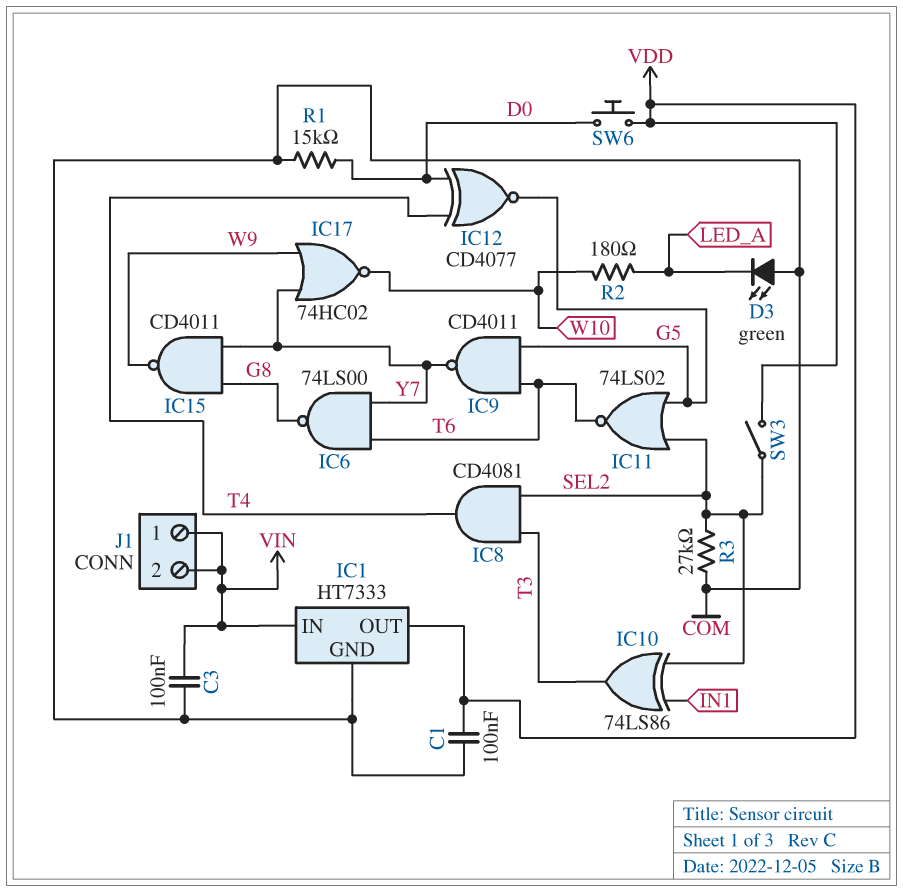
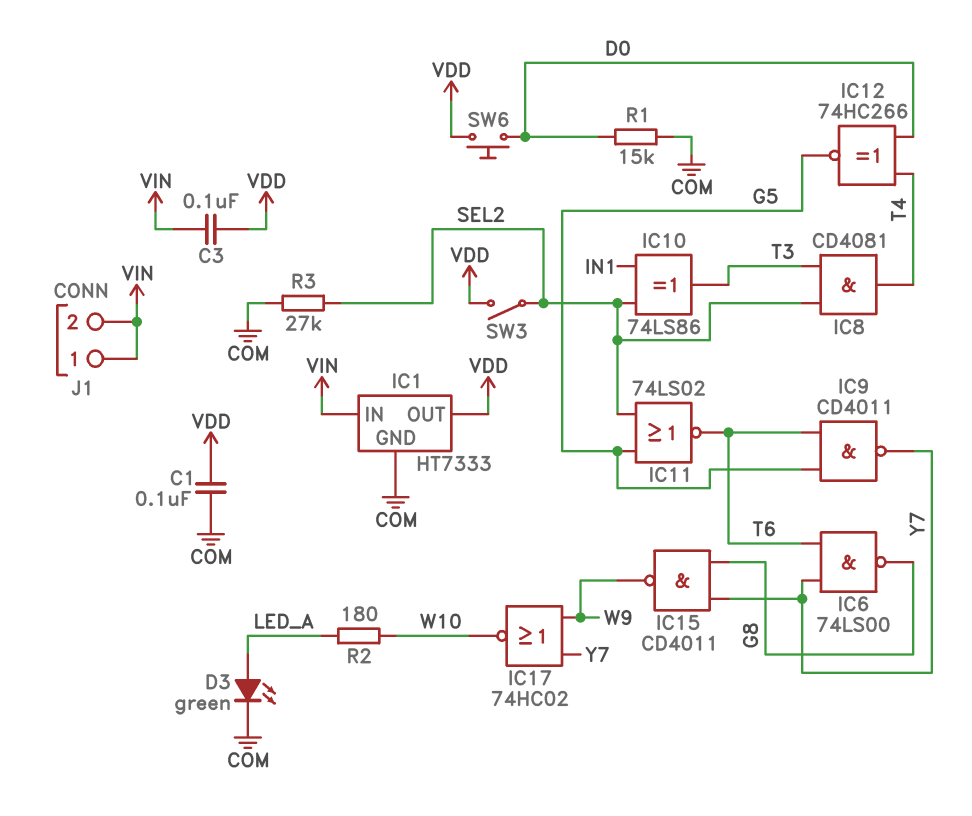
C3: 100nF (COM, VIN) -> 100nF (VDD, VIN)
D3: LED green (A COM, K LED_A) -> LED green (A LED_A, K COM)
IC12: XNOR CD4077 (in D0, in T4, out G5) -> XNOR 74HC266 (in D0, in T4, out G5)

